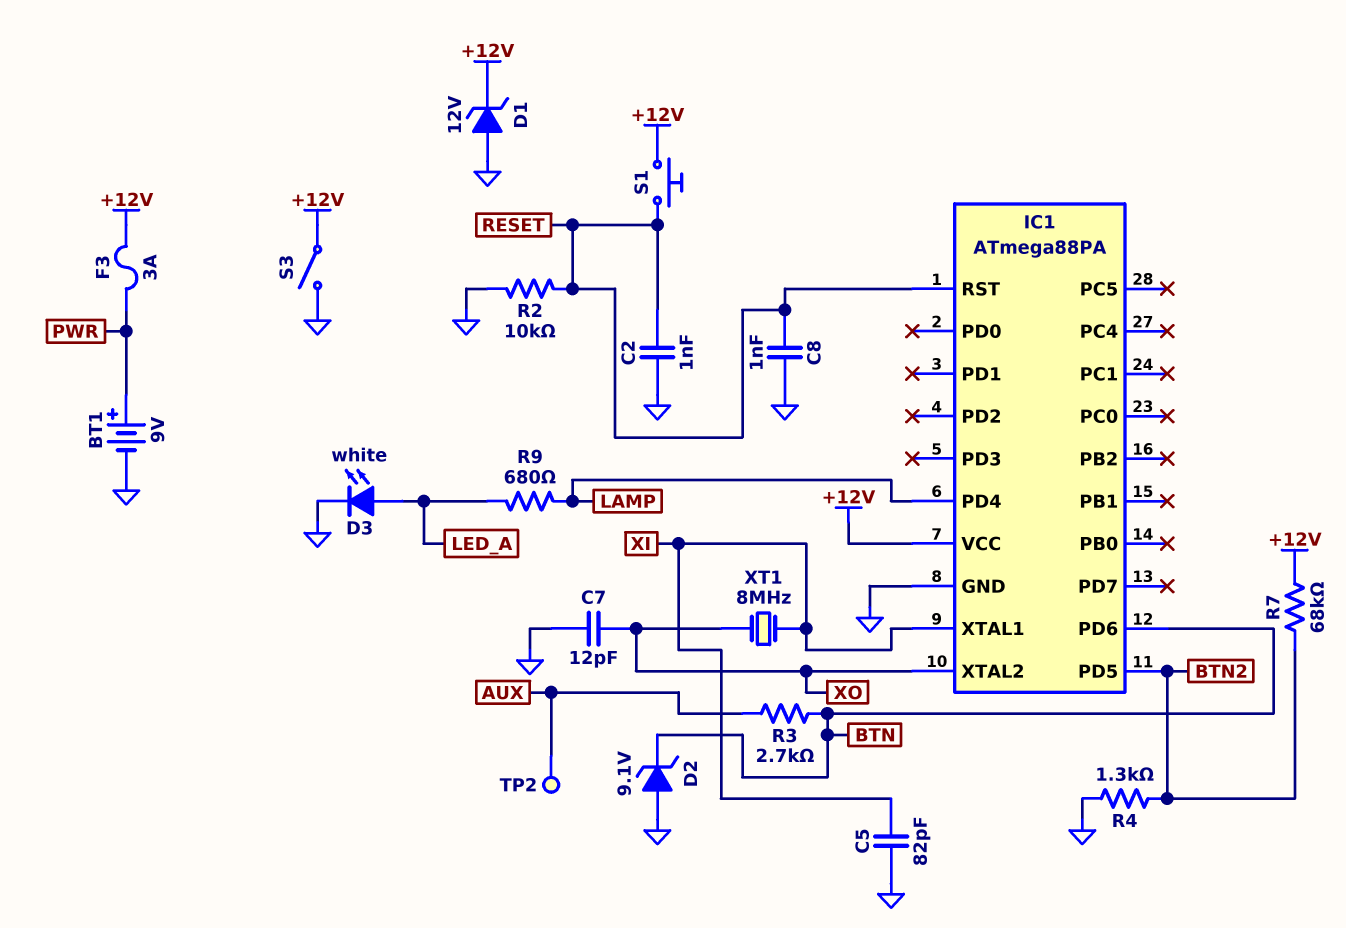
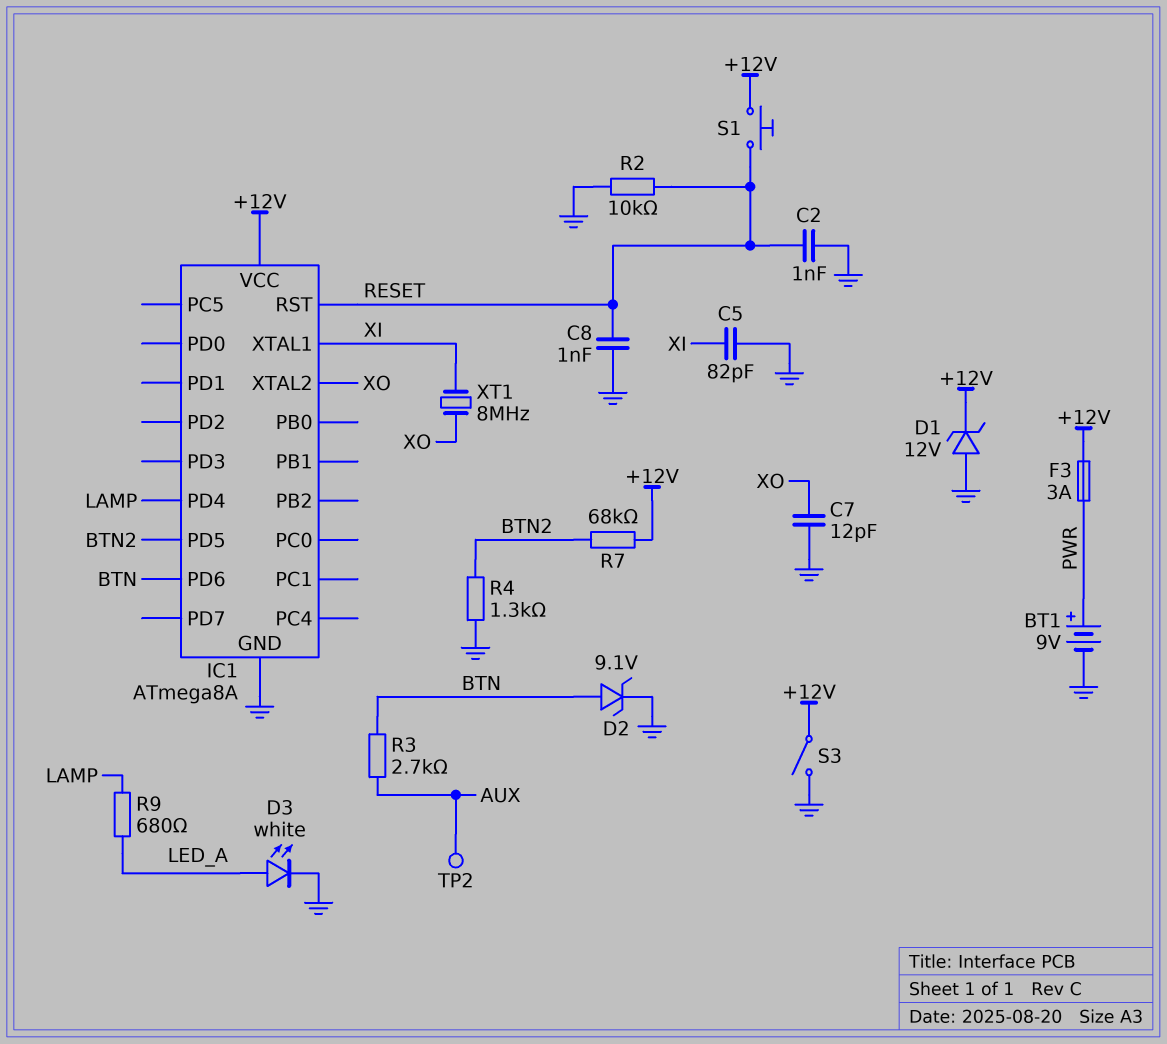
D2: zener 9.1V (A GND, K BTN) -> zener 9.1V (A BTN, K GND)
IC1: ATmega88PA -> ATmega8A

